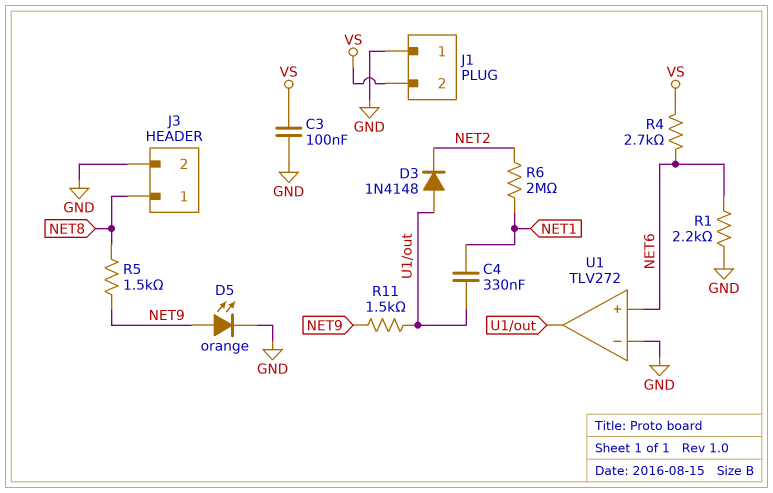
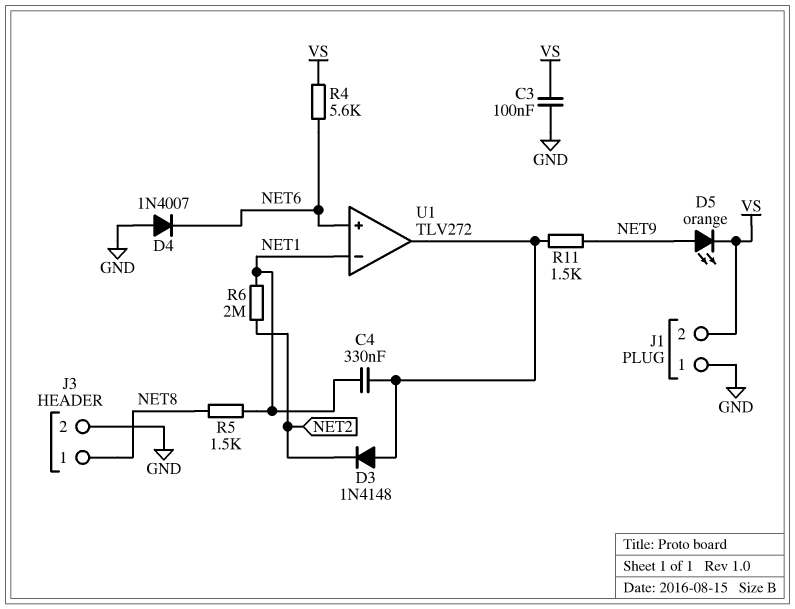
D4: none -> diode 1N4007 (A GND, K NET6)
D5: LED orange (A NET9, K GND) -> LED orange (A NET9, K VS)
R1: 2.2k (GND, NET6) -> none
R4: 2.7k (NET6, VS) -> 5.6k (NET6, VS)
R5: 1.5k (NET8, NET9) -> 1.5k (NET1, NET8)
U1 pin in-: GND -> NET1

